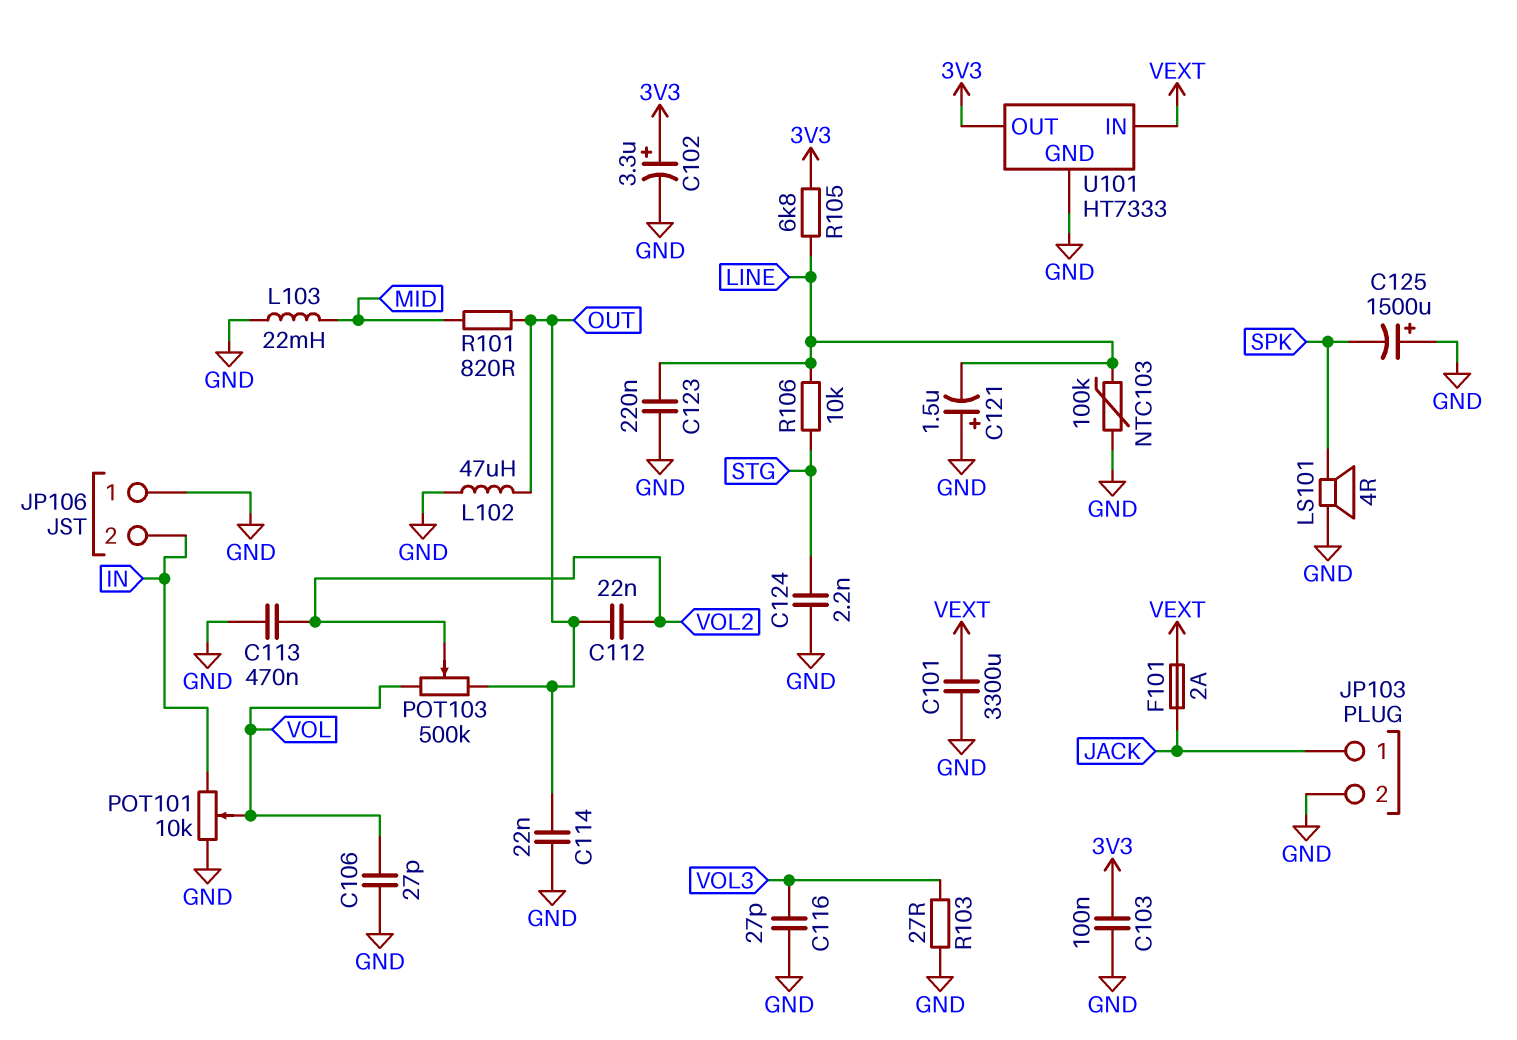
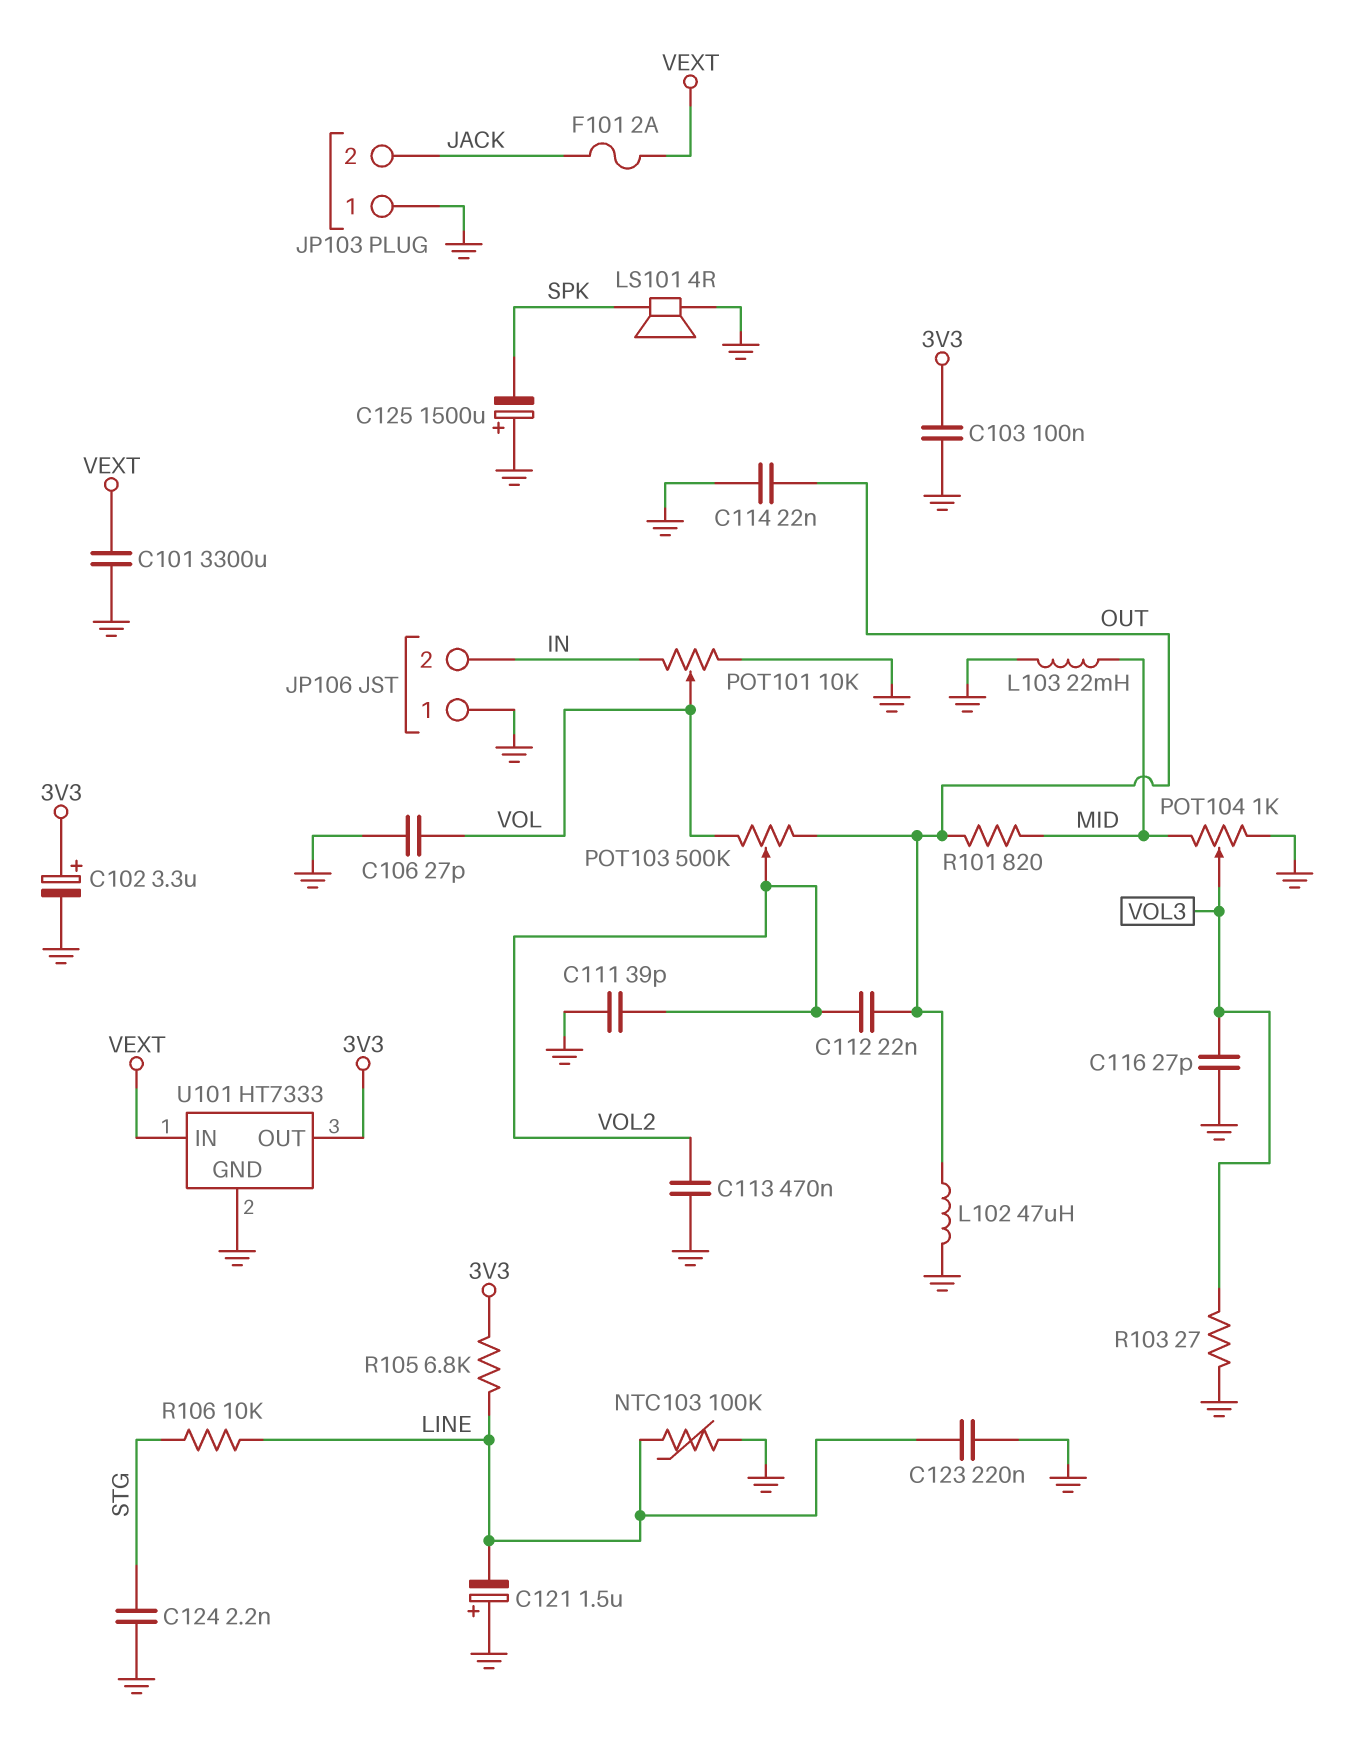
C111: none -> 39pF (GND, VOL2)
JP103 pin 1: JACK -> GND
JP103 pin 2: GND -> JACK
POT104: none -> 1k (GND, MID, wiper VOL3)

